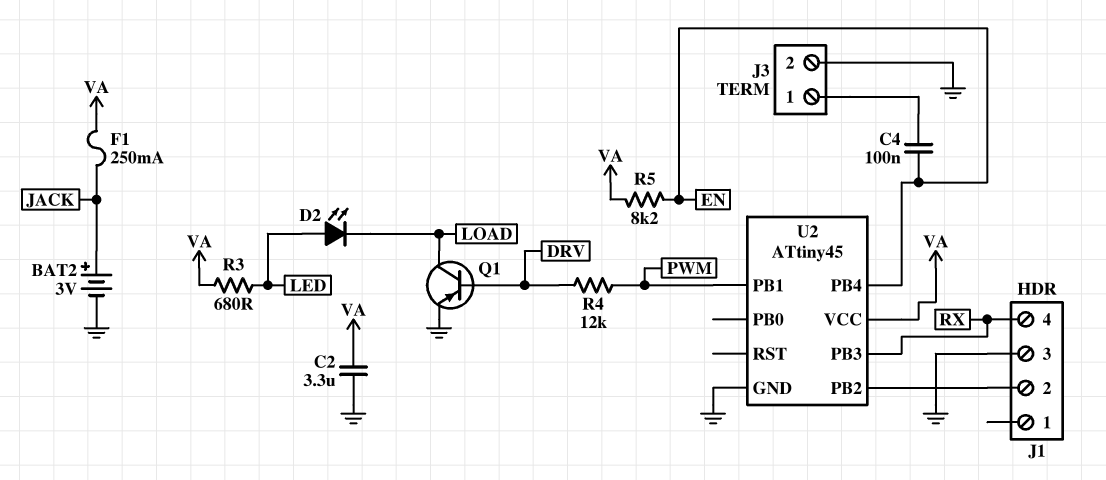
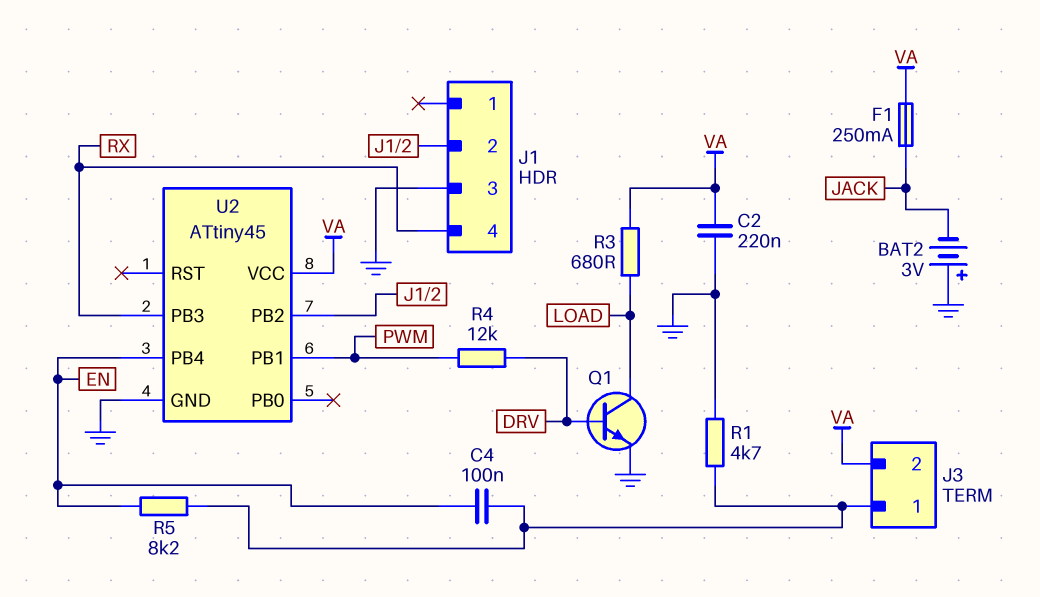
BAT2: 3V (plus JACK, minus GND) -> 3V (plus GND, minus JACK)
C2: 3.3uF (GND, VA) -> 220nF (GND, VA)
D2: LED (A LED, K LOAD) -> none
J3 pin 2: GND -> VA
Q1: PNP (B DRV, C LOAD, E GND) -> NPN (B DRV, C LOAD, E GND)
R1: none -> 4.7k (GND, J3/1)
R3: 680 (LED, VA) -> 680 (LOAD, VA)
R5: 8.2k (EN, VA) -> 8.2k (EN, J3/1)

